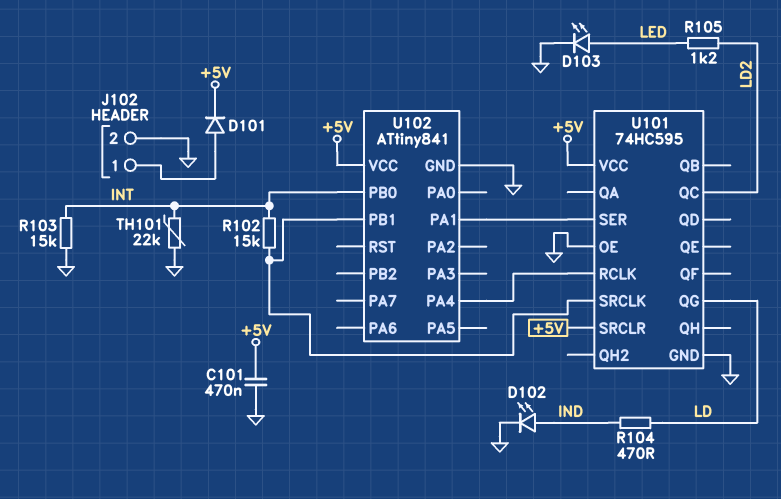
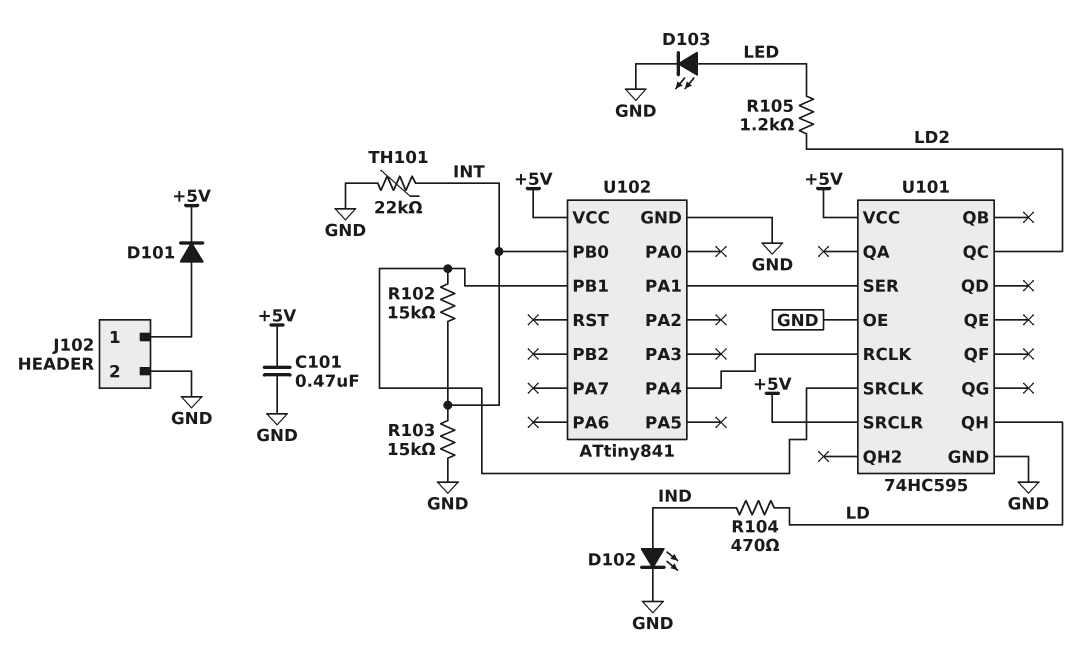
U101 pin QG: LD -> none
U101 pin QH: none -> LD

